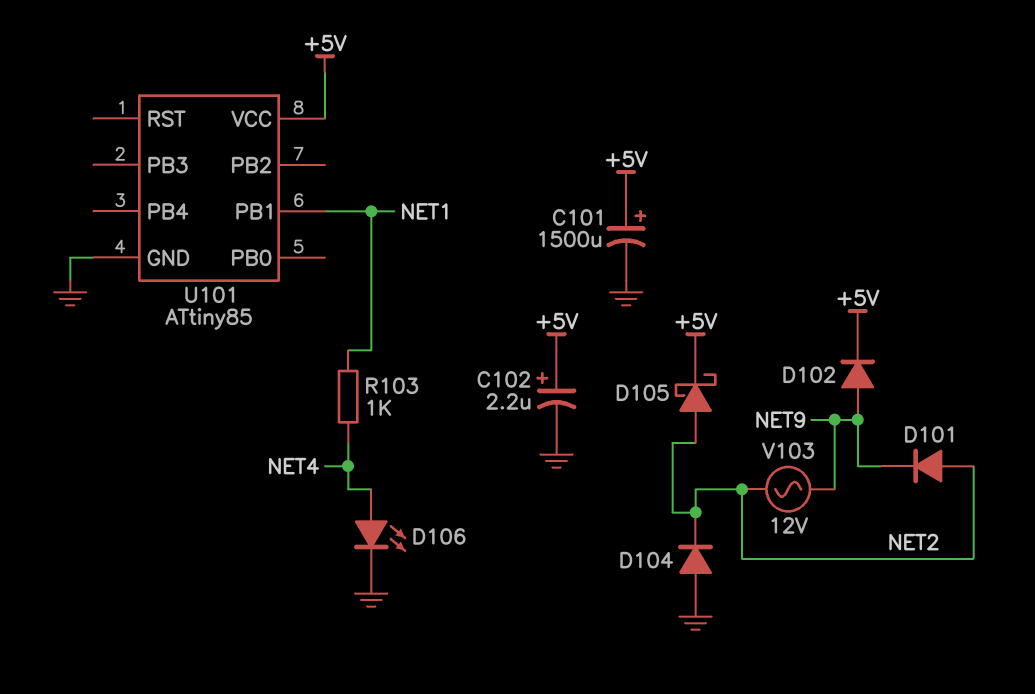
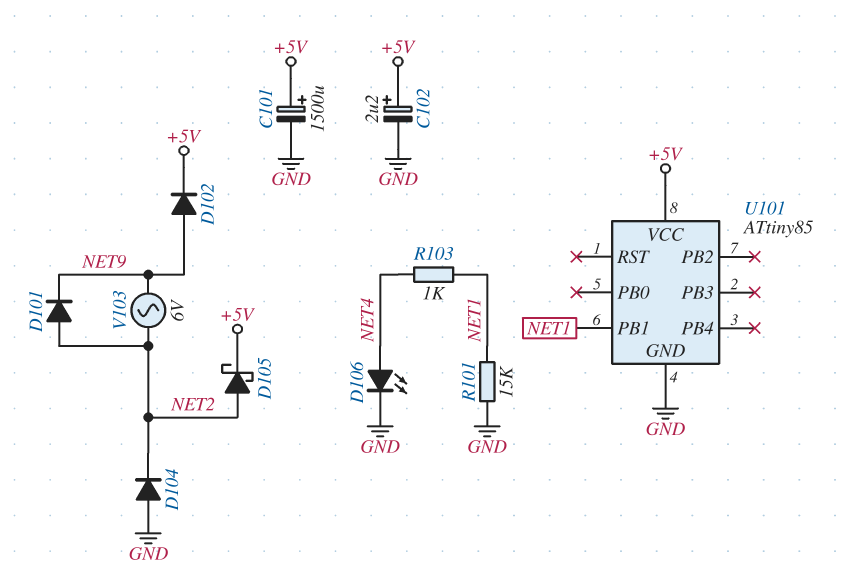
R101: none -> 15k (GND, NET1)
V103: AC 12V (NET2, NET9) -> AC 6V (NET2, NET9)

